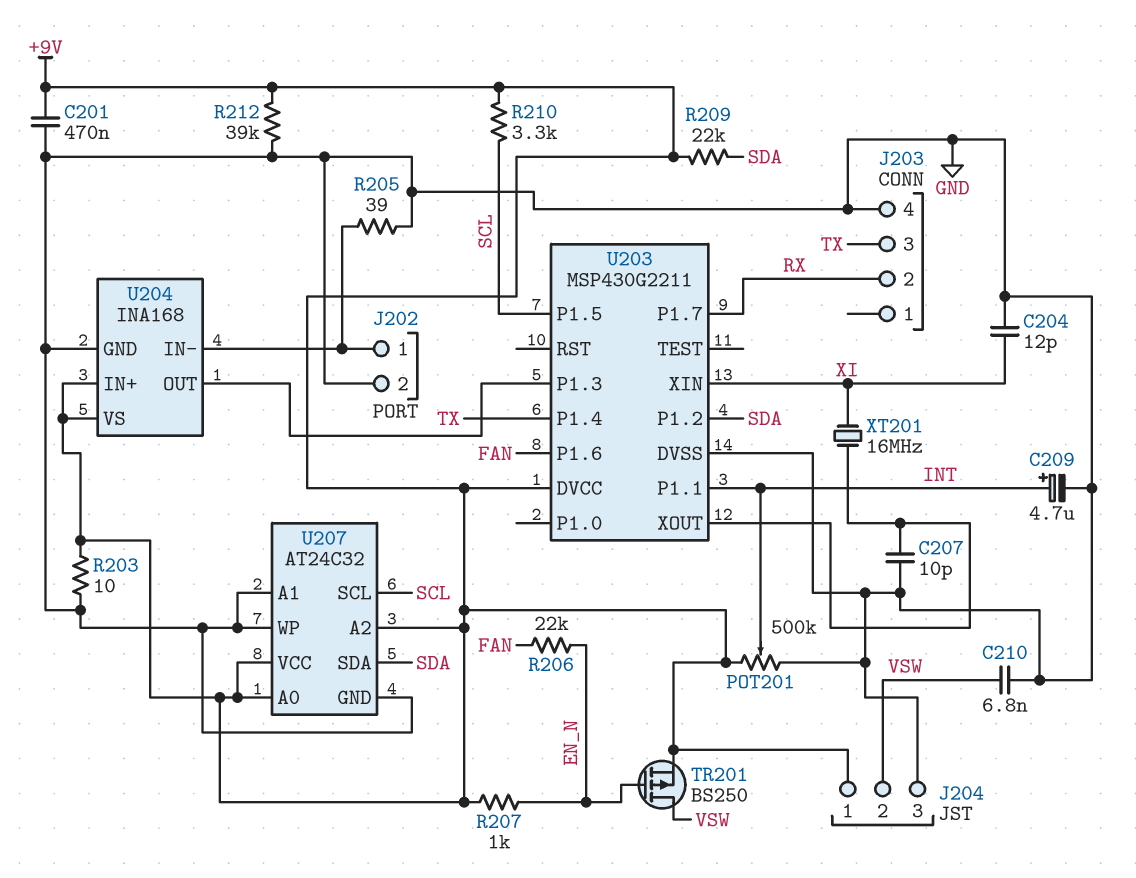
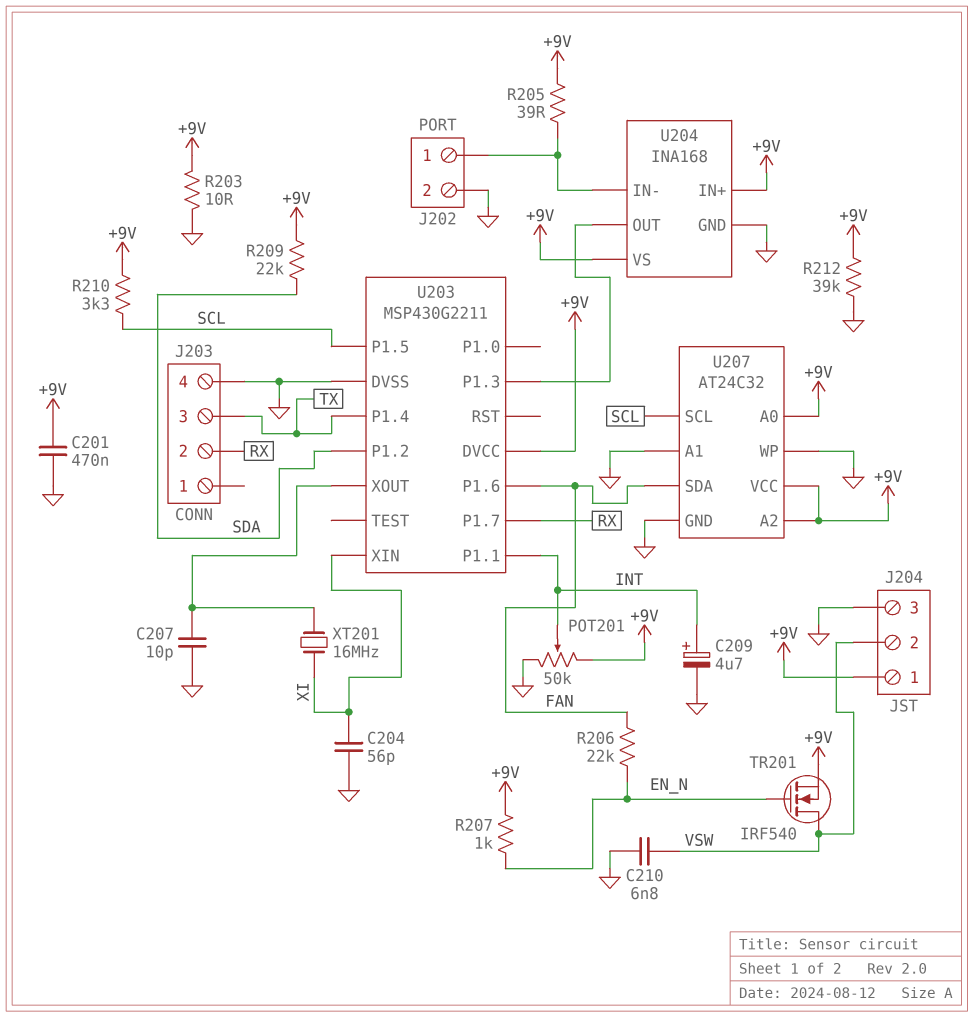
C204: 12pF (GND, XI) -> 56pF (GND, XI)
POT201: 500k (+9V, GND, wiper INT) -> 50k (+9V, GND, wiper INT)
R205: 39 (GND, J202/1) -> 39 (+9V, J202/1)
TR201: PMOS BS250 (G EN_N, D VSW, S +9V) -> NMOS IRF540 (G EN_N, D VSW, S +9V)
U207 pin SDA: SDA -> FAN

